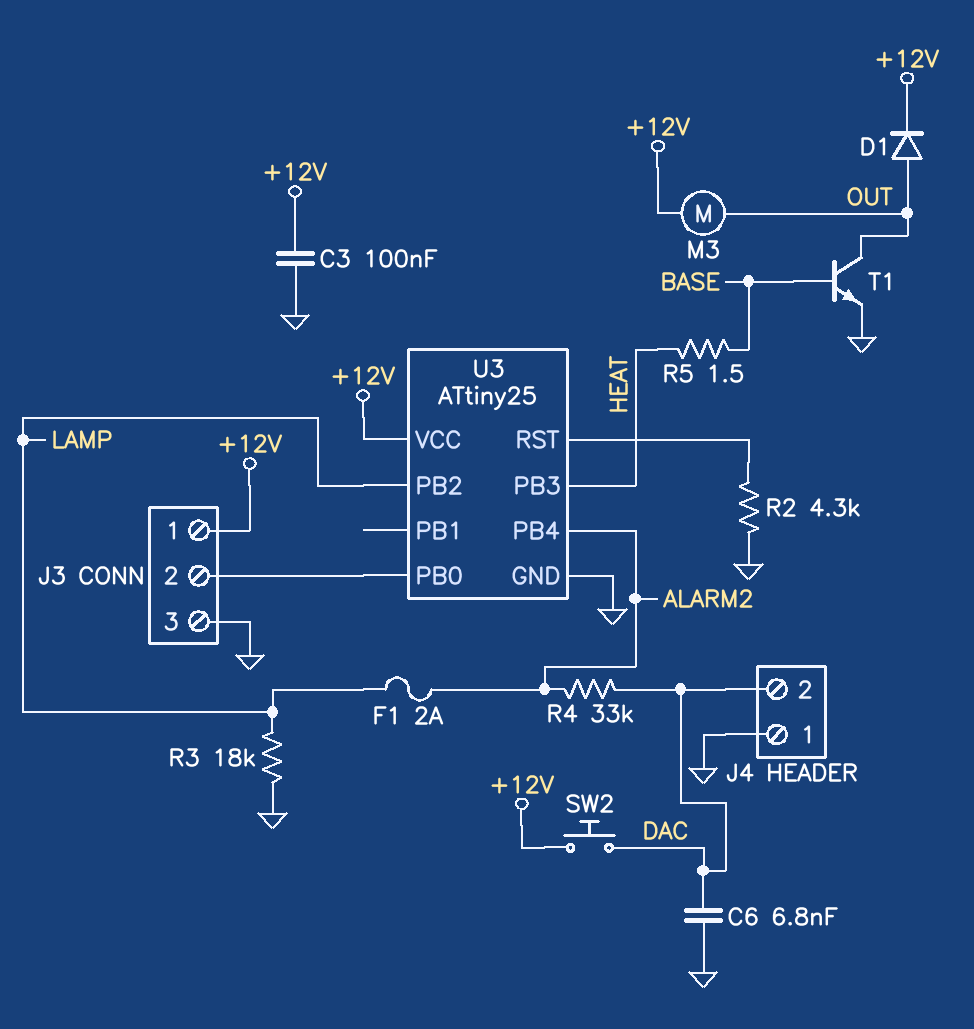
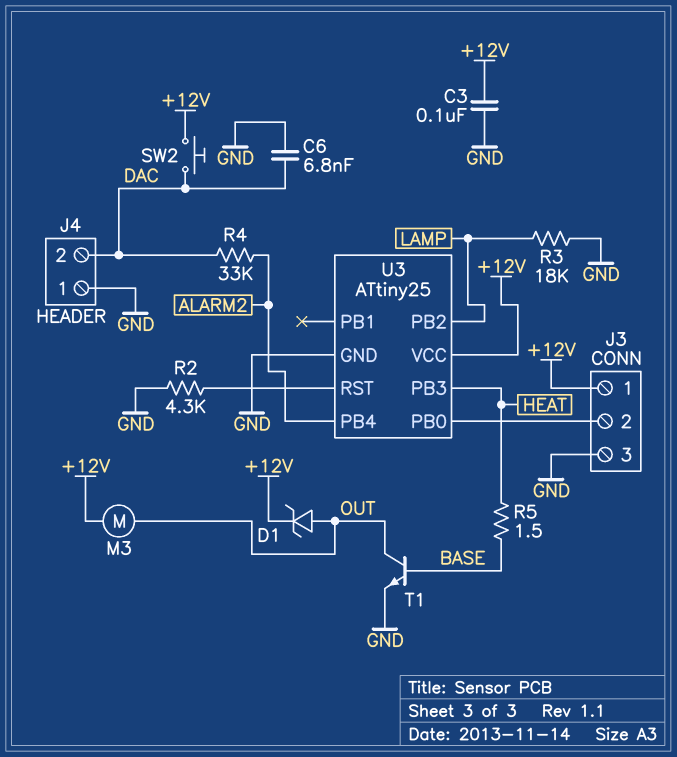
D1: diode (A OUT, K +12V) -> zener (A OUT, K +12V)
F1: 2A (ALARM2, LAMP) -> none

